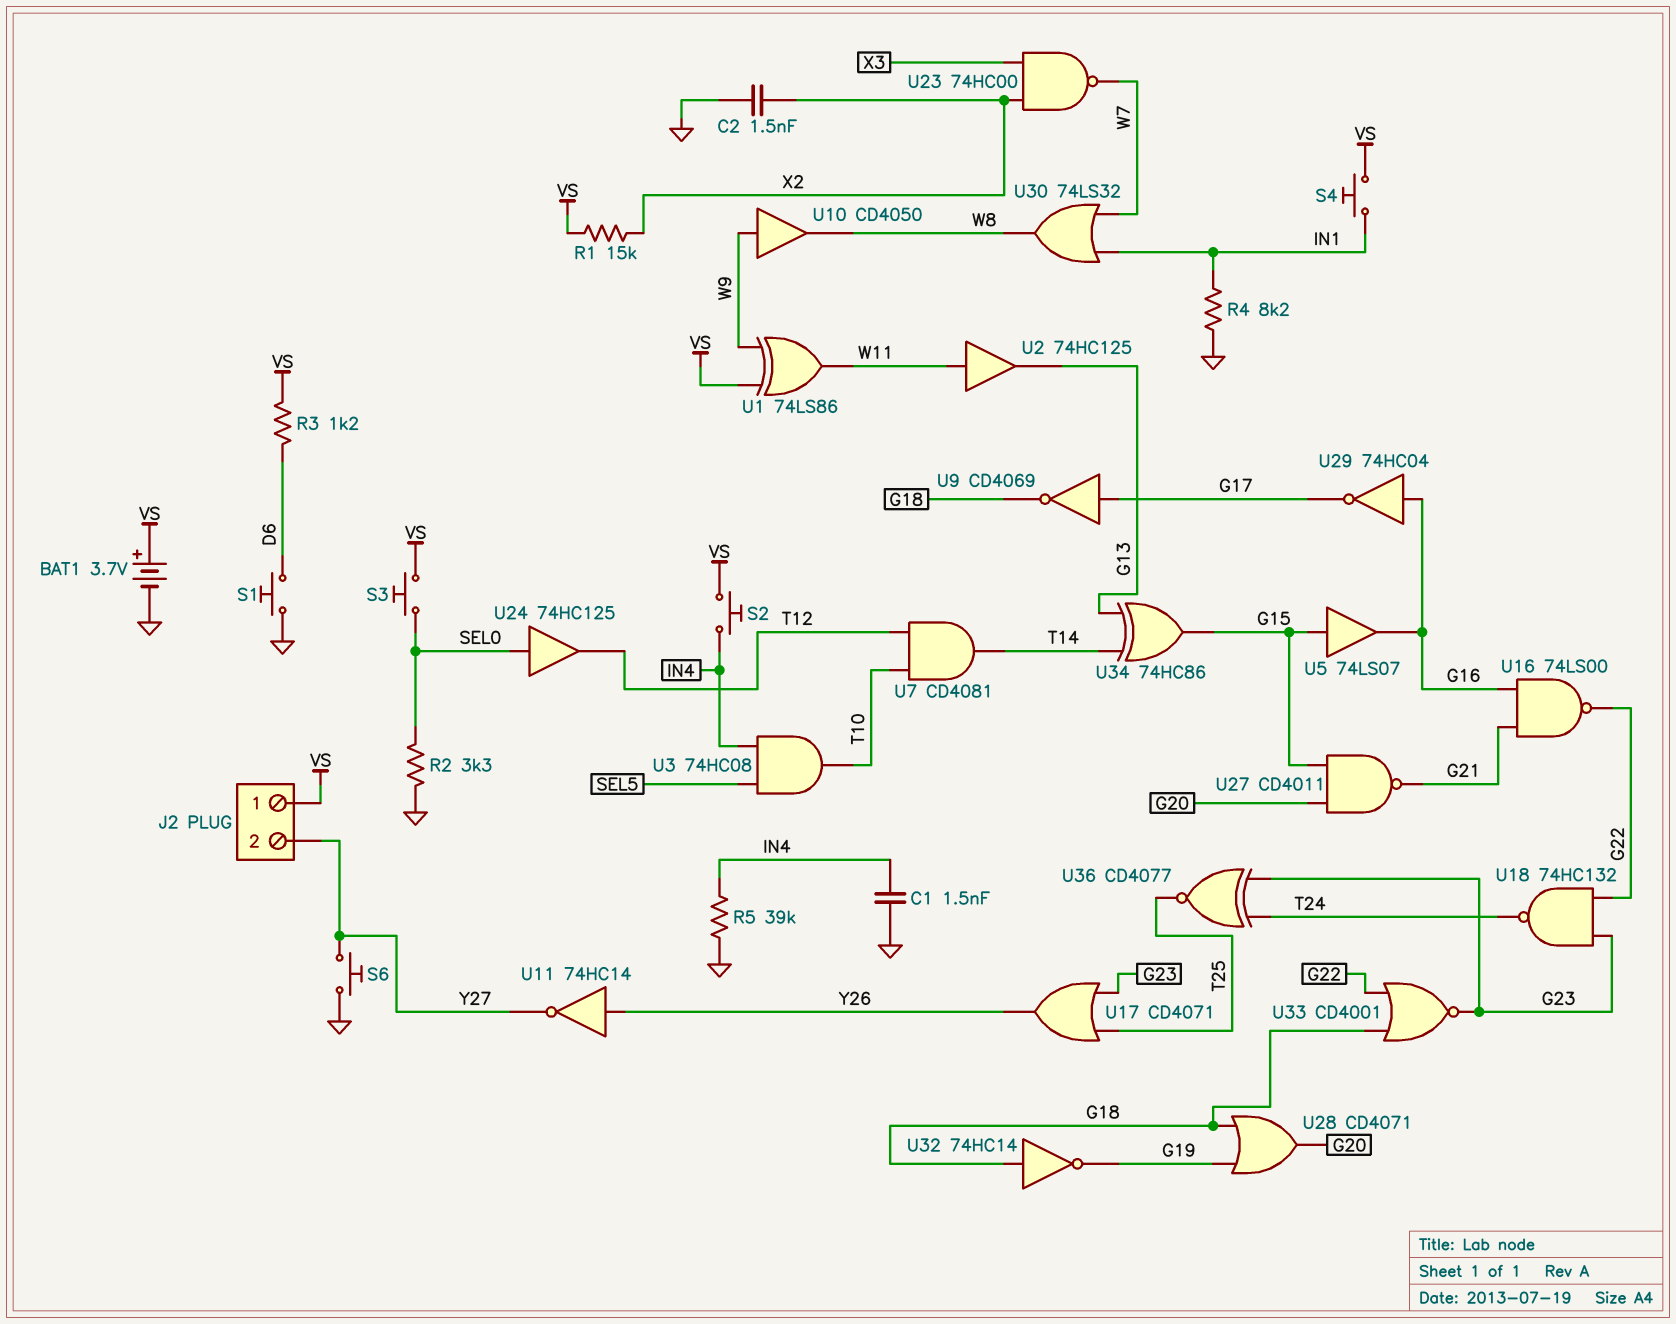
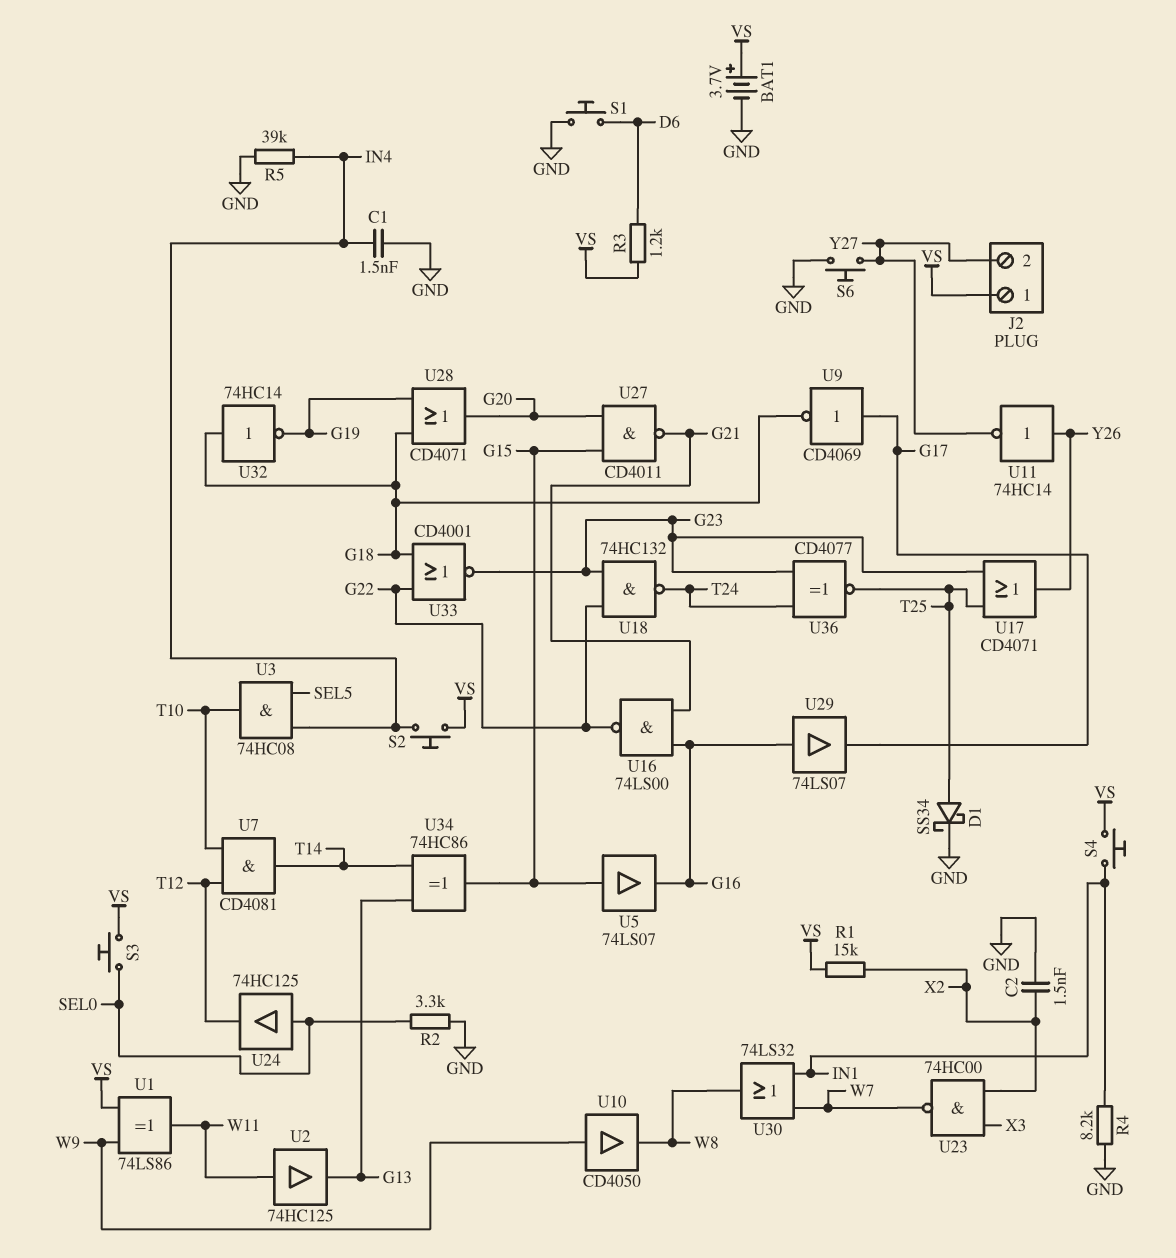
D1: none -> schottky SS34 (A T25, K GND)
U29: NOT 74HC04 (in G16, out G17) -> buffer 74LS07 (in G16, out G17)

